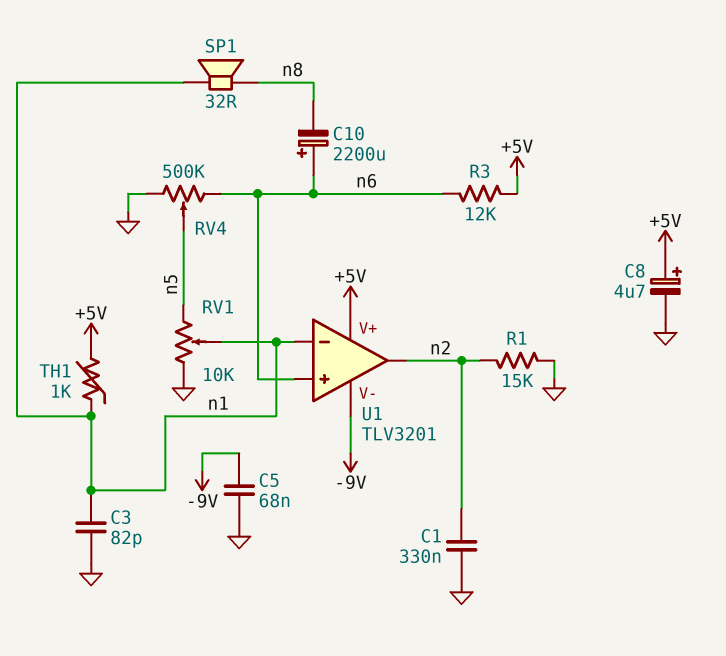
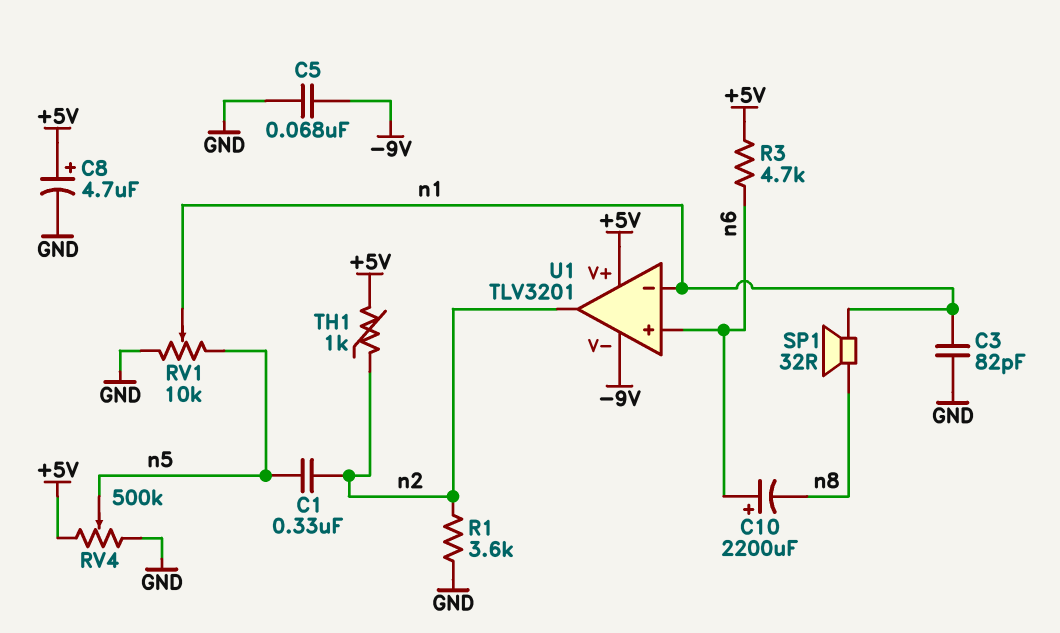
C1: 330nF (GND, n2) -> 330nF (n2, n5)
R1: 15k (GND, n2) -> 3.6k (GND, n2)
R3: 12k (+5V, n6) -> 4.7k (+5V, n6)
RV4: 500k (GND, n6, wiper n5) -> 500k (+5V, GND, wiper n5)
TH1: 1k (+5V, n1) -> 1k (+5V, n2)

